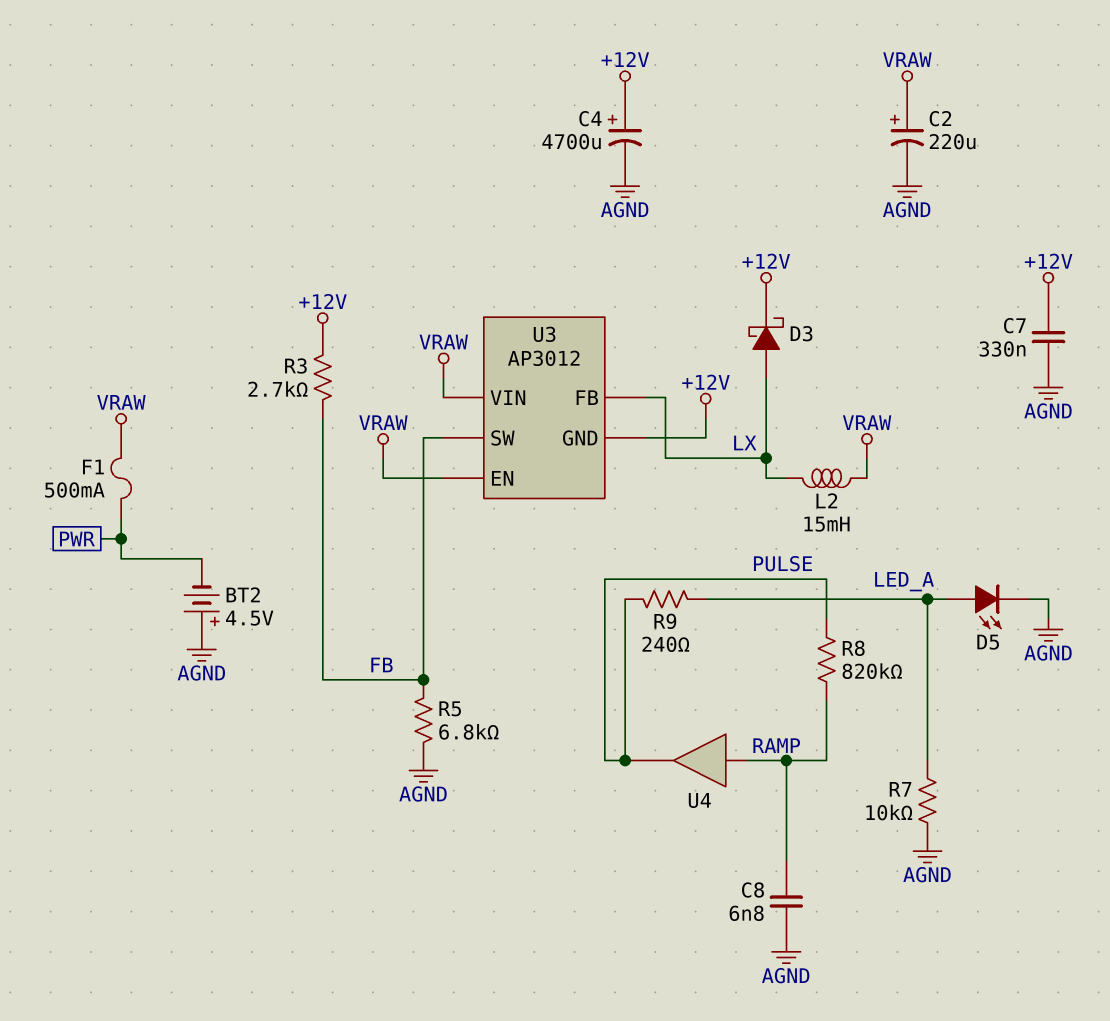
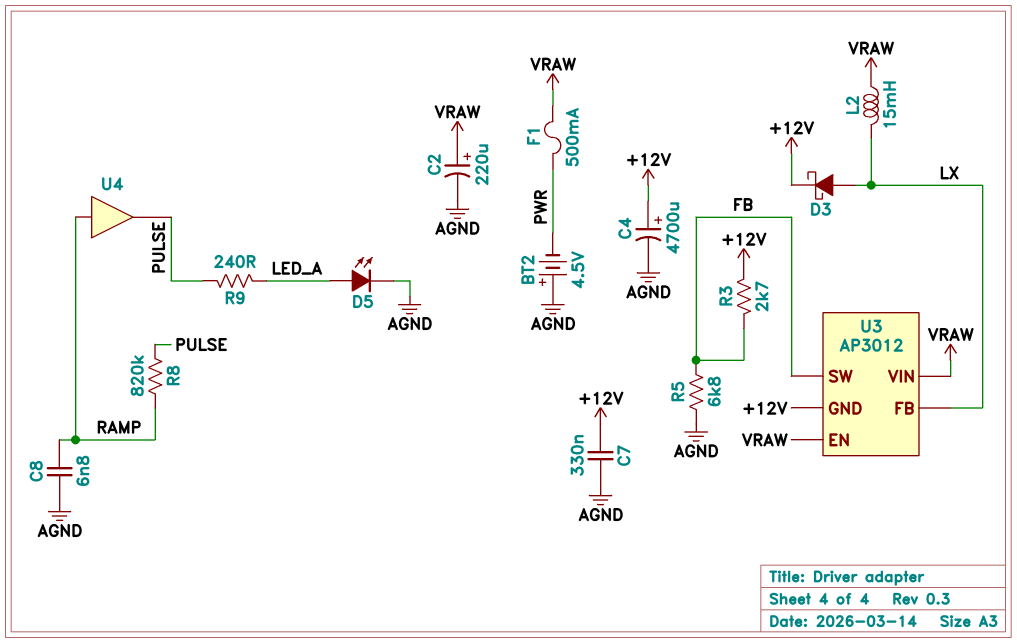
R7: 10k (AGND, LED_A) -> none

